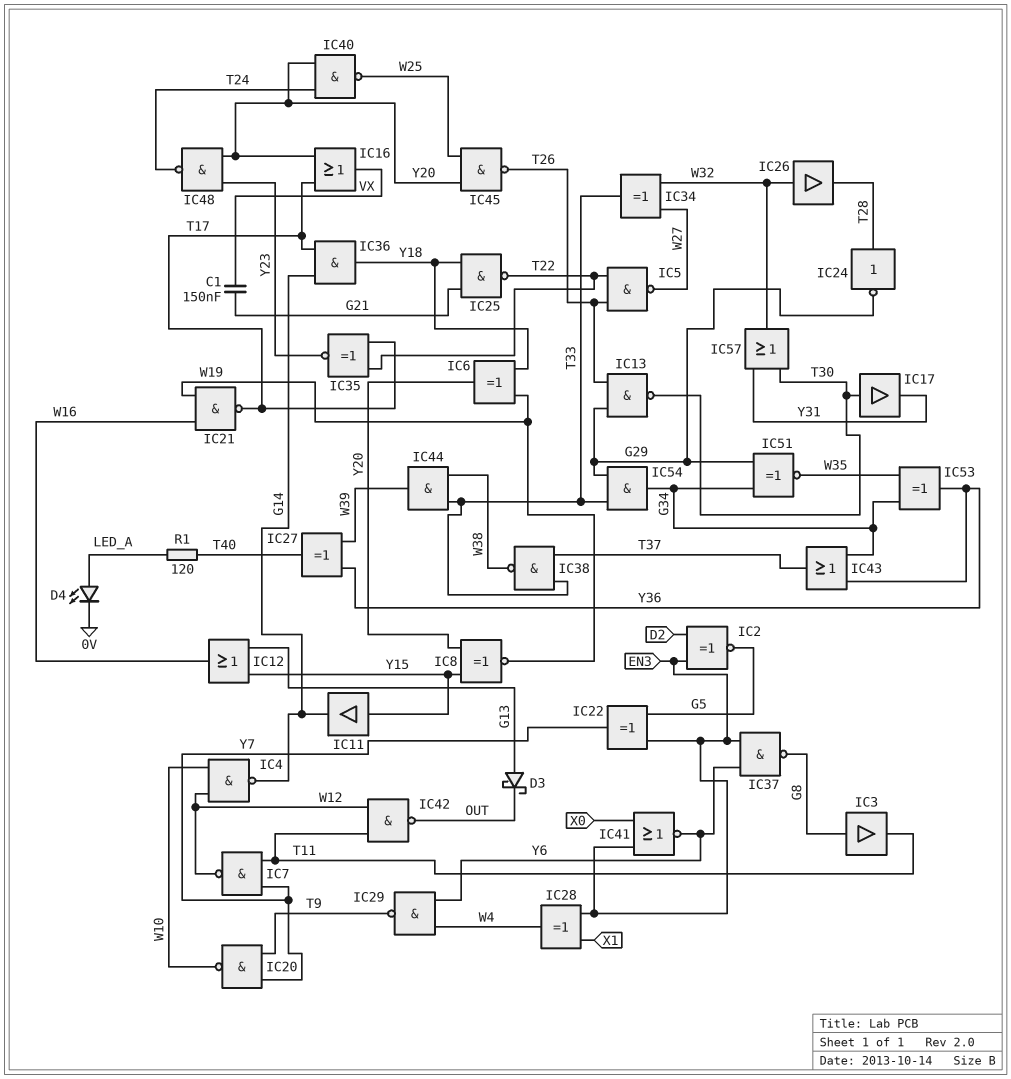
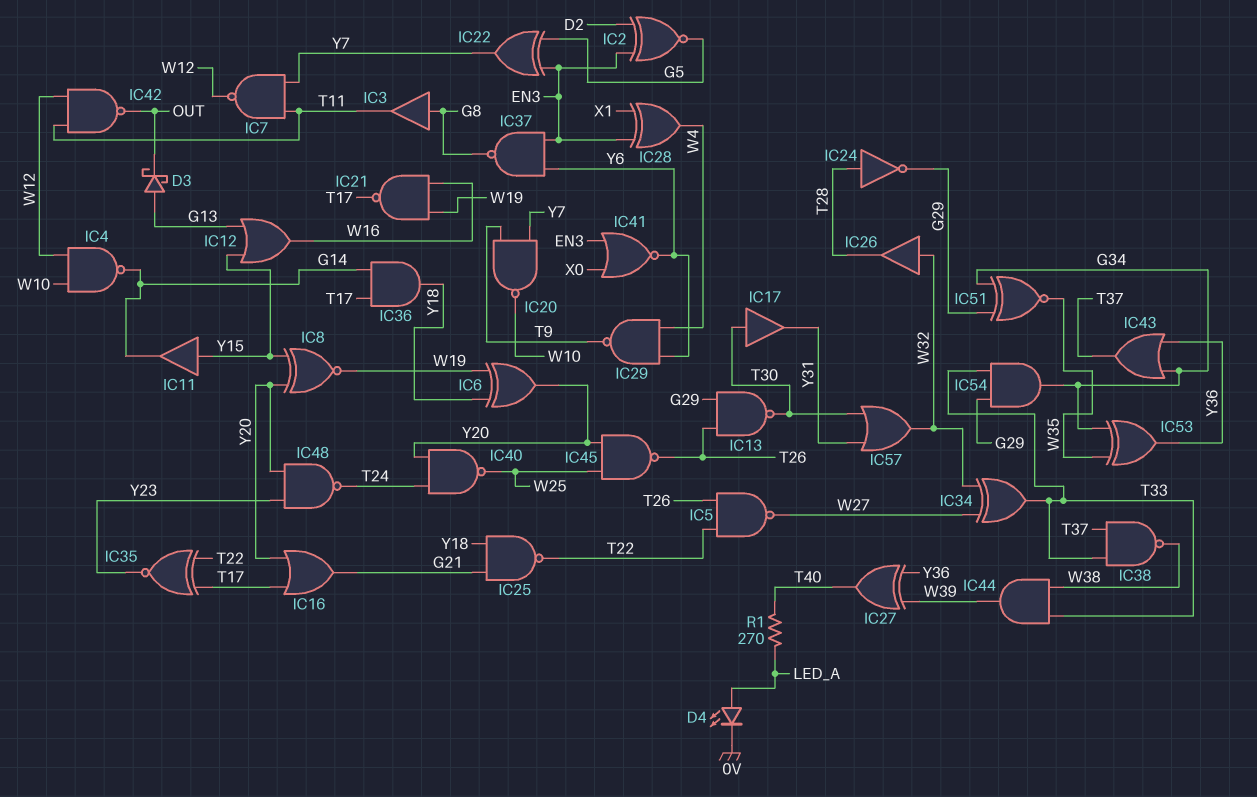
C1: 150nF (G21, VX) -> none
IC16: OR (in T17, in Y20, out VX) -> OR (in T17, in Y20, out G21)
R1: 120 (LED_A, T40) -> 270 (LED_A, T40)

